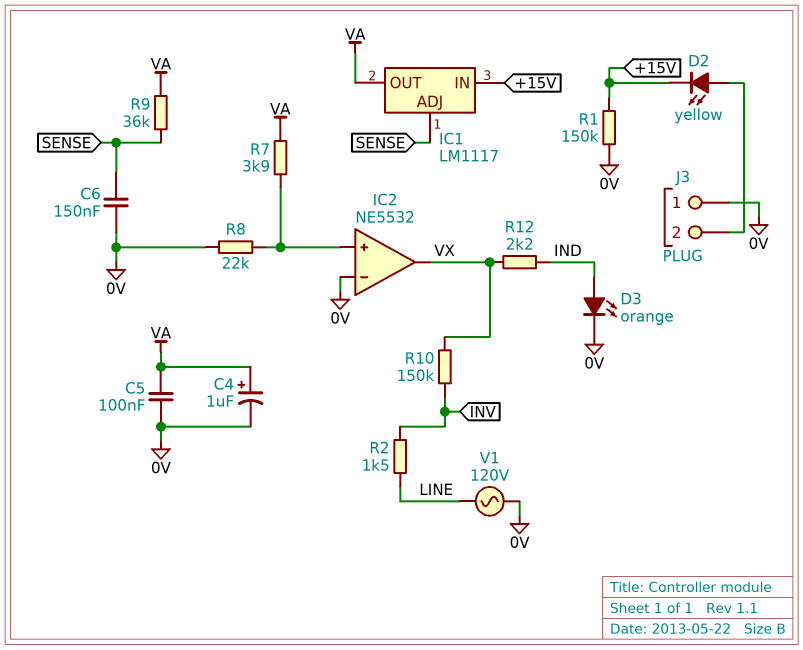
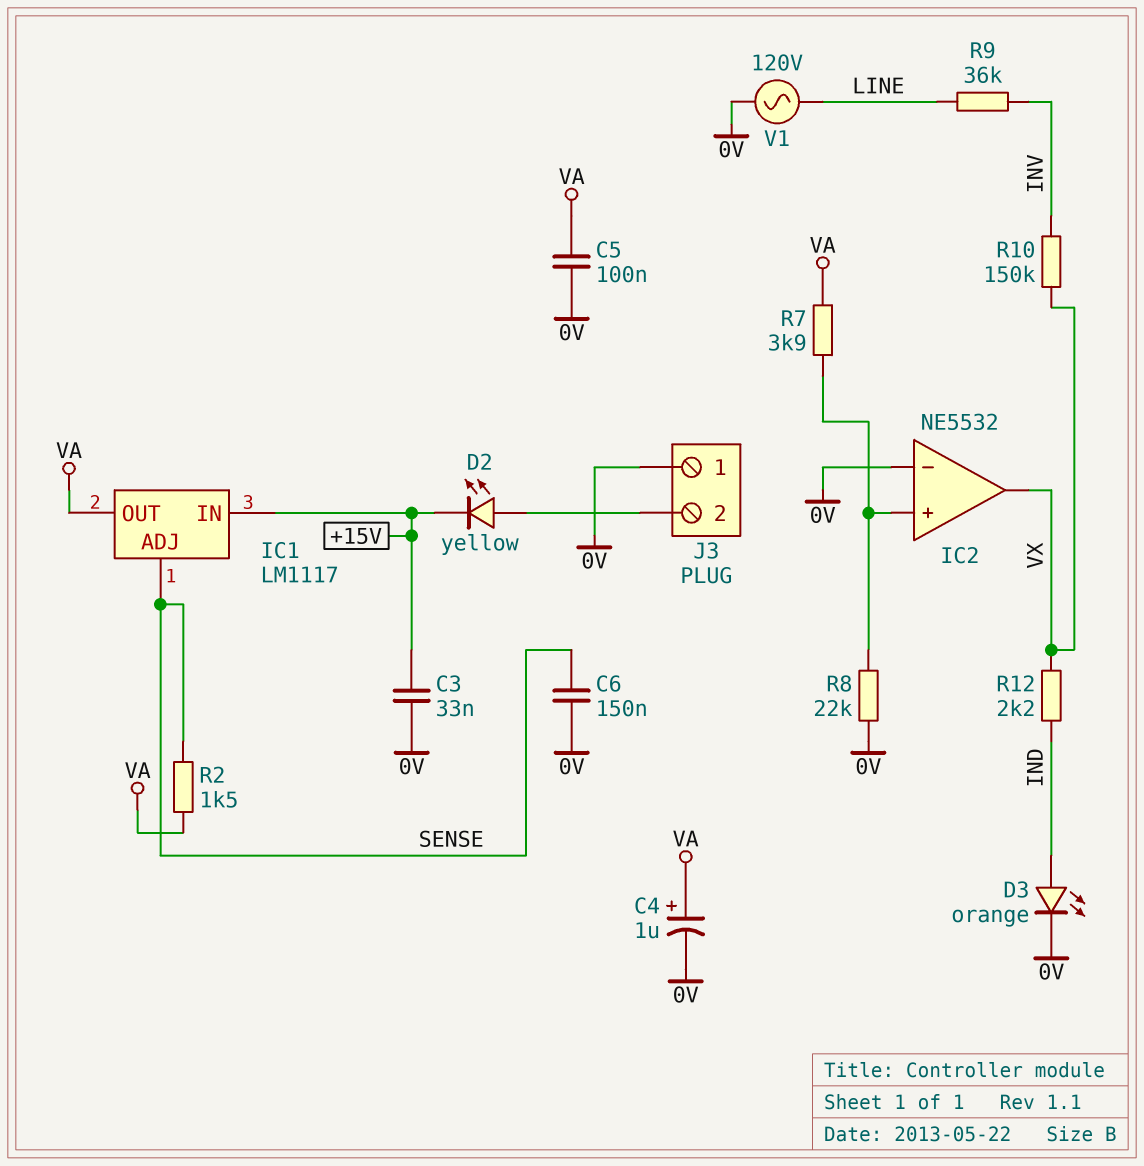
C3: none -> 33nF (+15V, 0V)
R1: 150k (+15V, 0V) -> none
R2: 1.5k (INV, LINE) -> 1.5k (SENSE, VA)
R9: 36k (SENSE, VA) -> 36k (INV, LINE)

